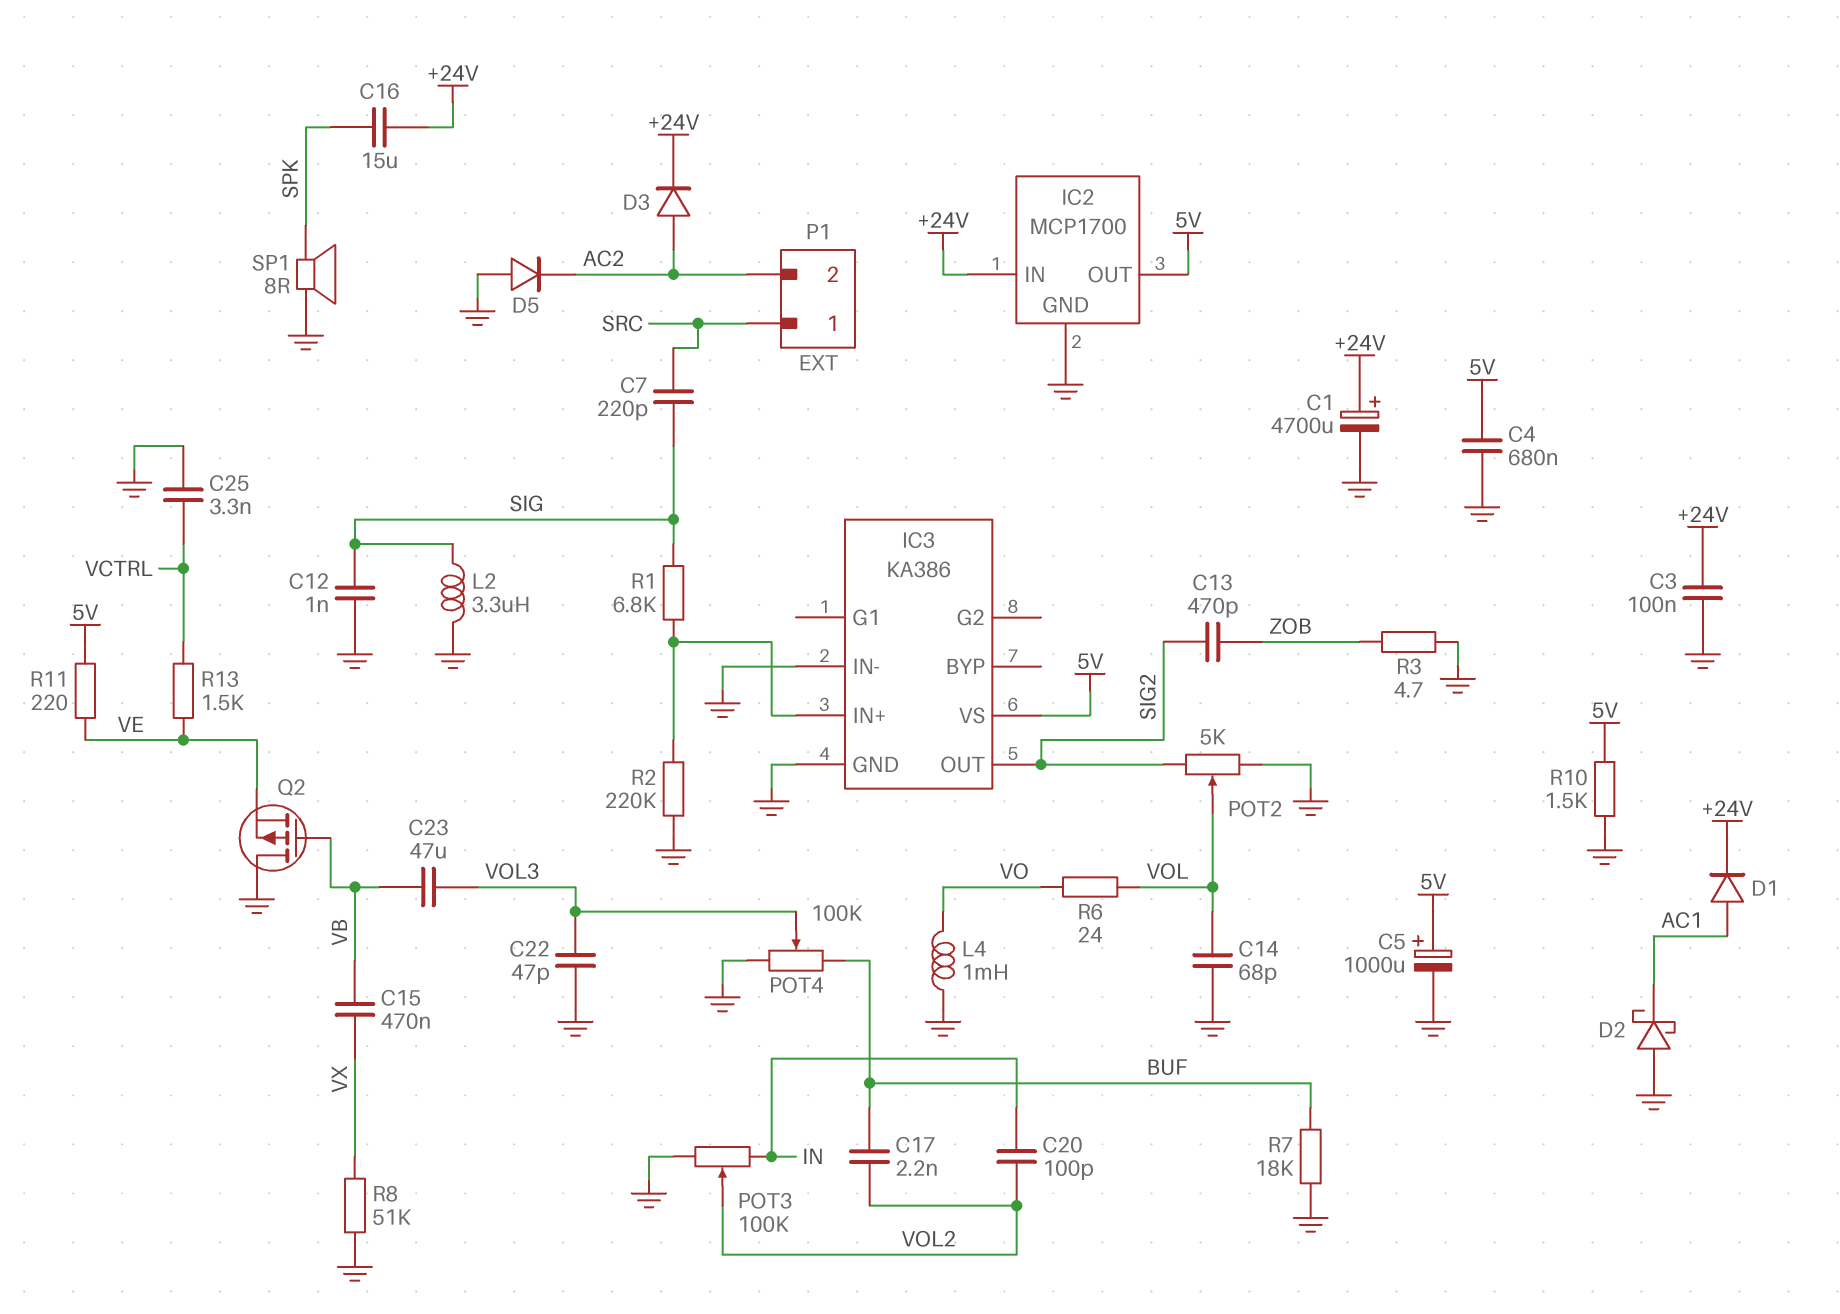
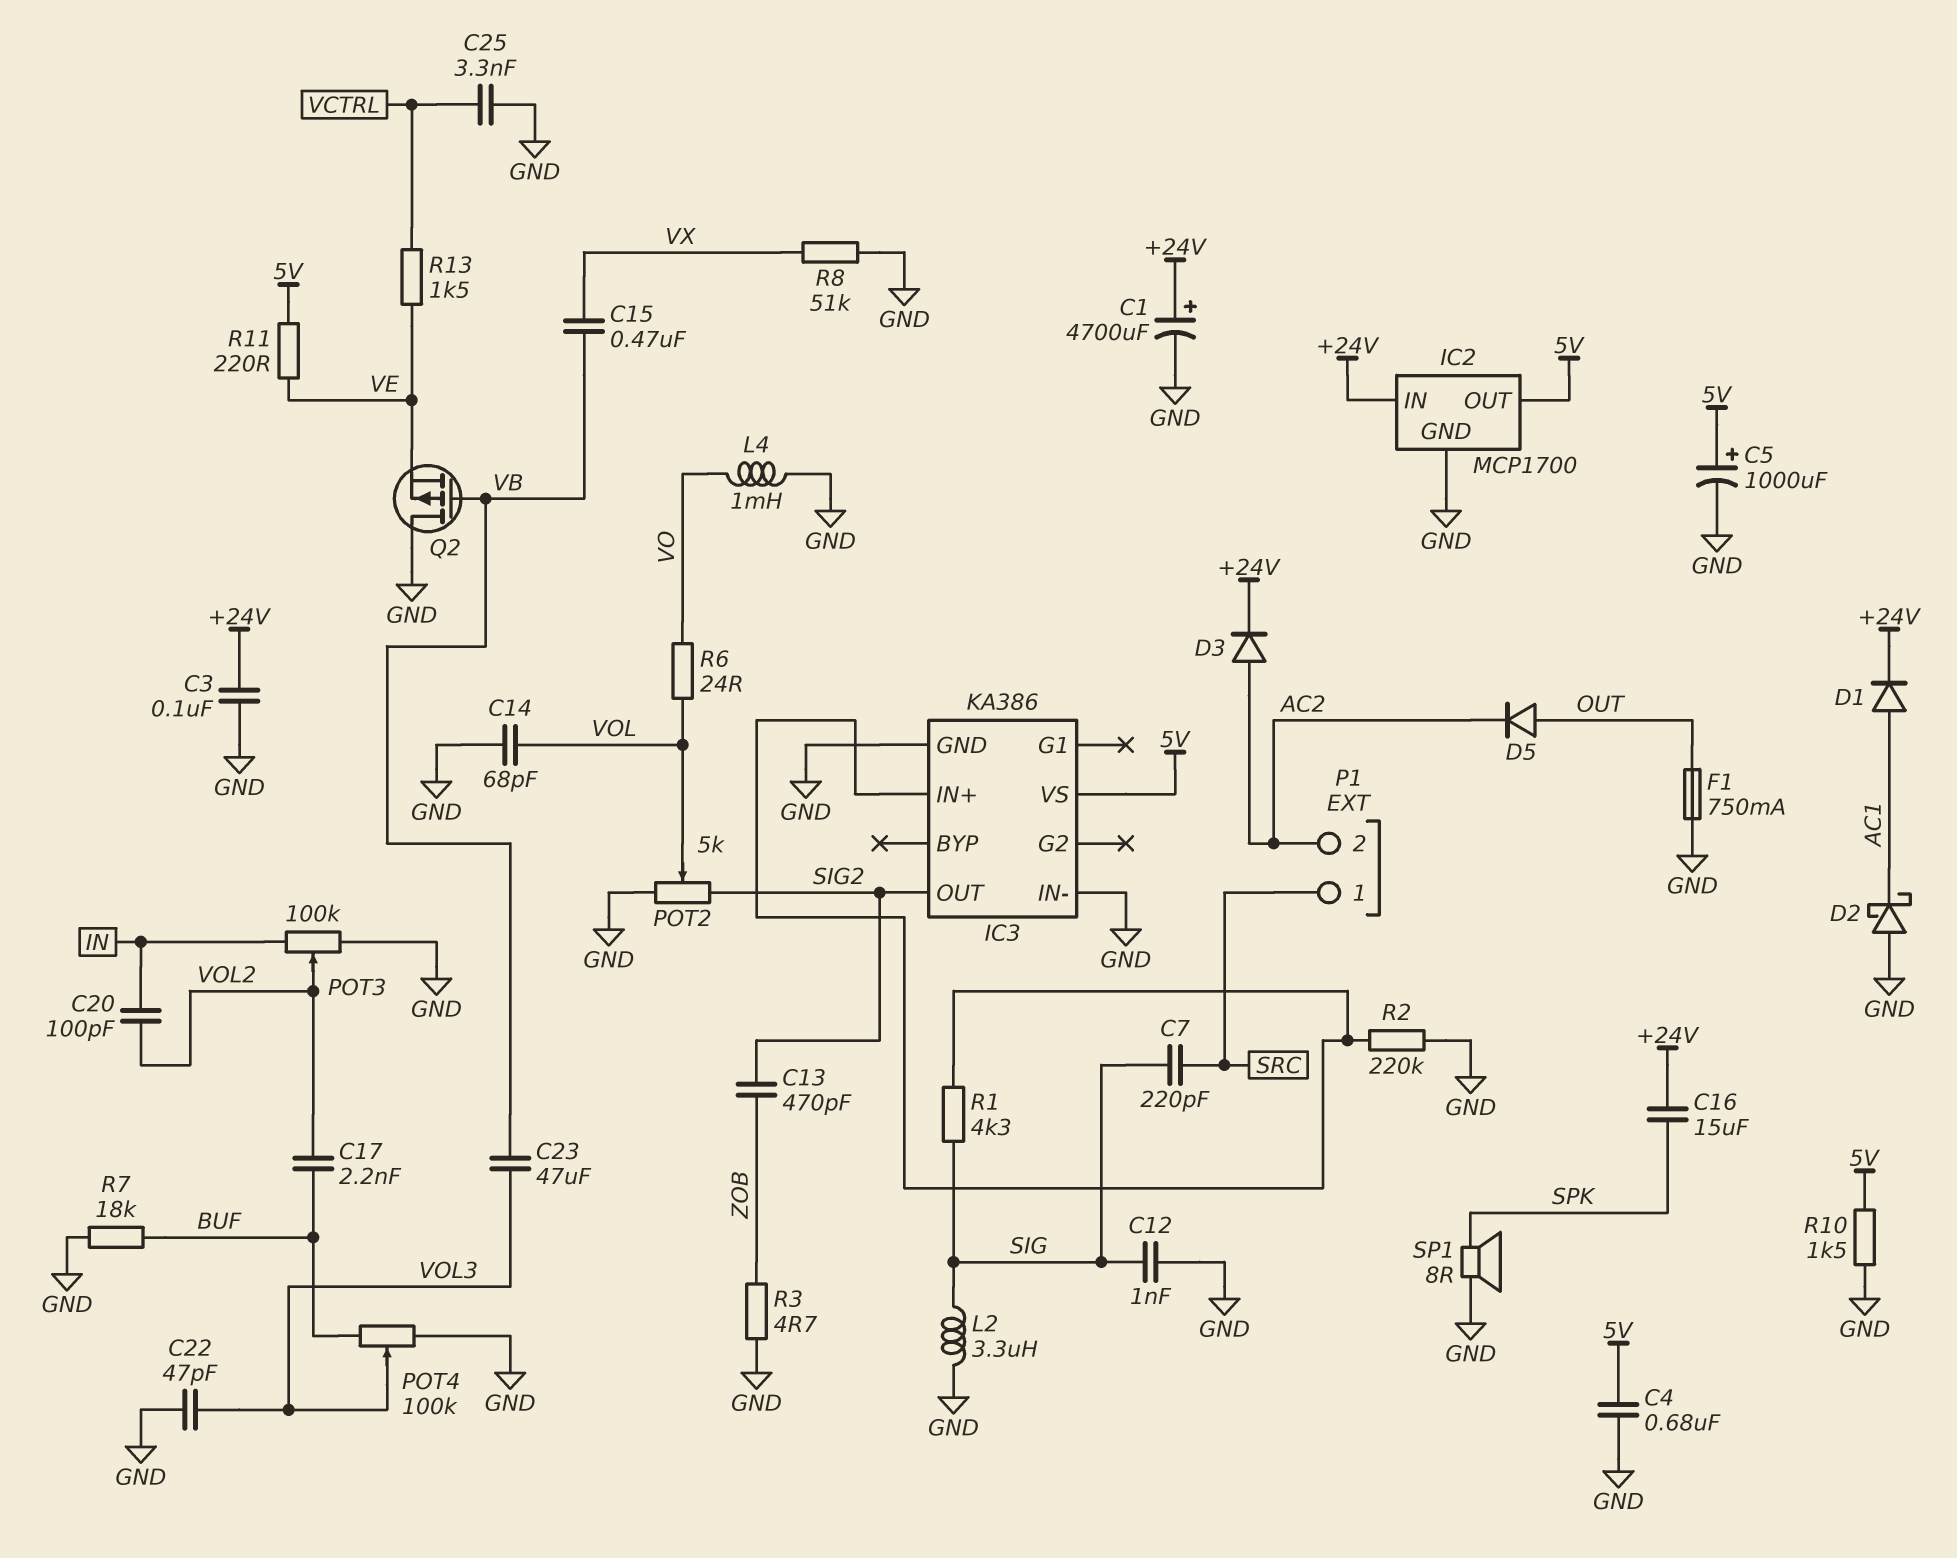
D5: diode (A GND, K AC2) -> diode (A OUT, K AC2)
F1: none -> 750mA (GND, OUT)
R1: 6.8k (IC3/IN+, SIG) -> 4.3k (IC3/IN+, SIG)

